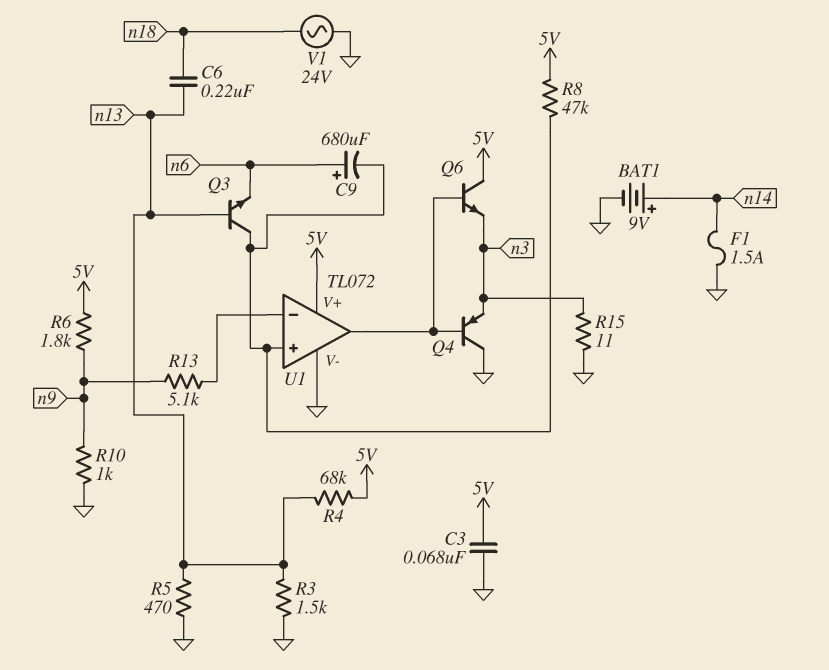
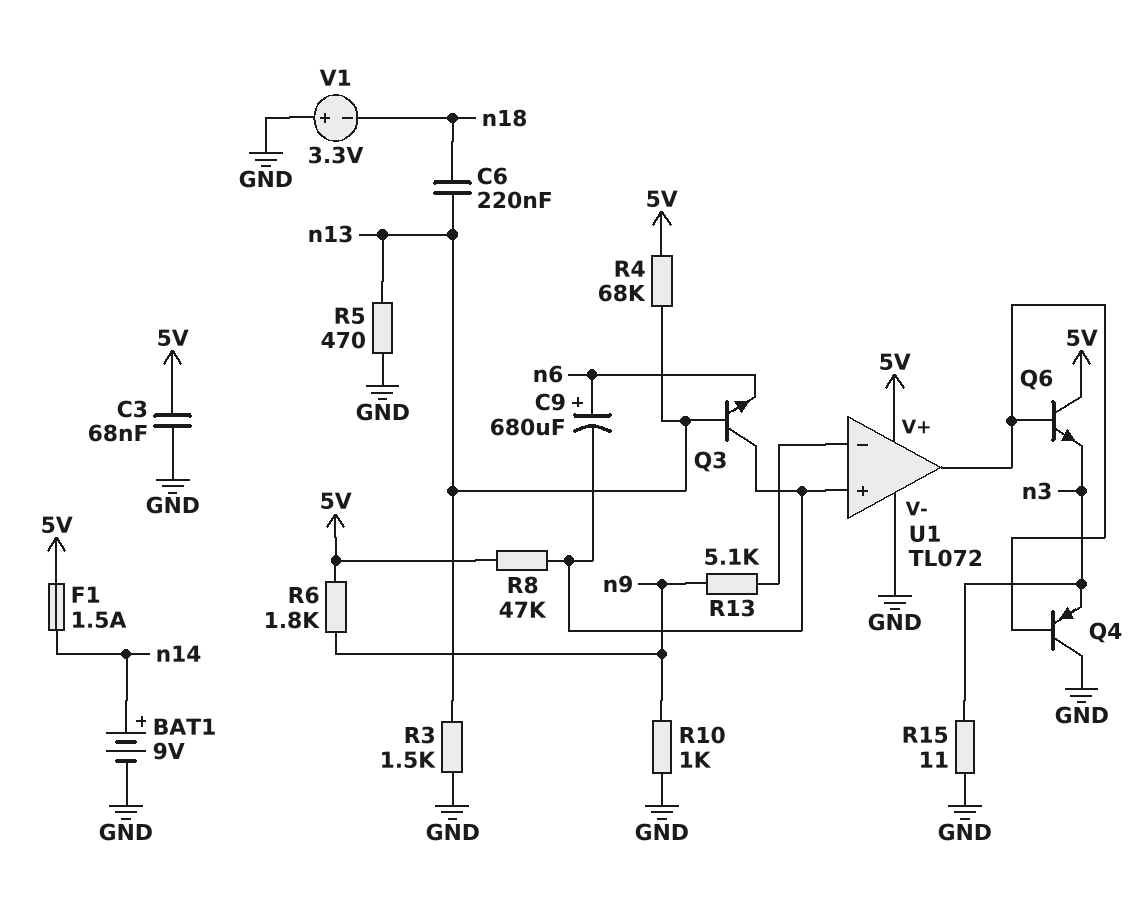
F1: 1.5A (GND, n14) -> 1.5A (5V, n14)
V1: AC 24V (GND, n18) -> 3.3V (plus GND, minus n18)

